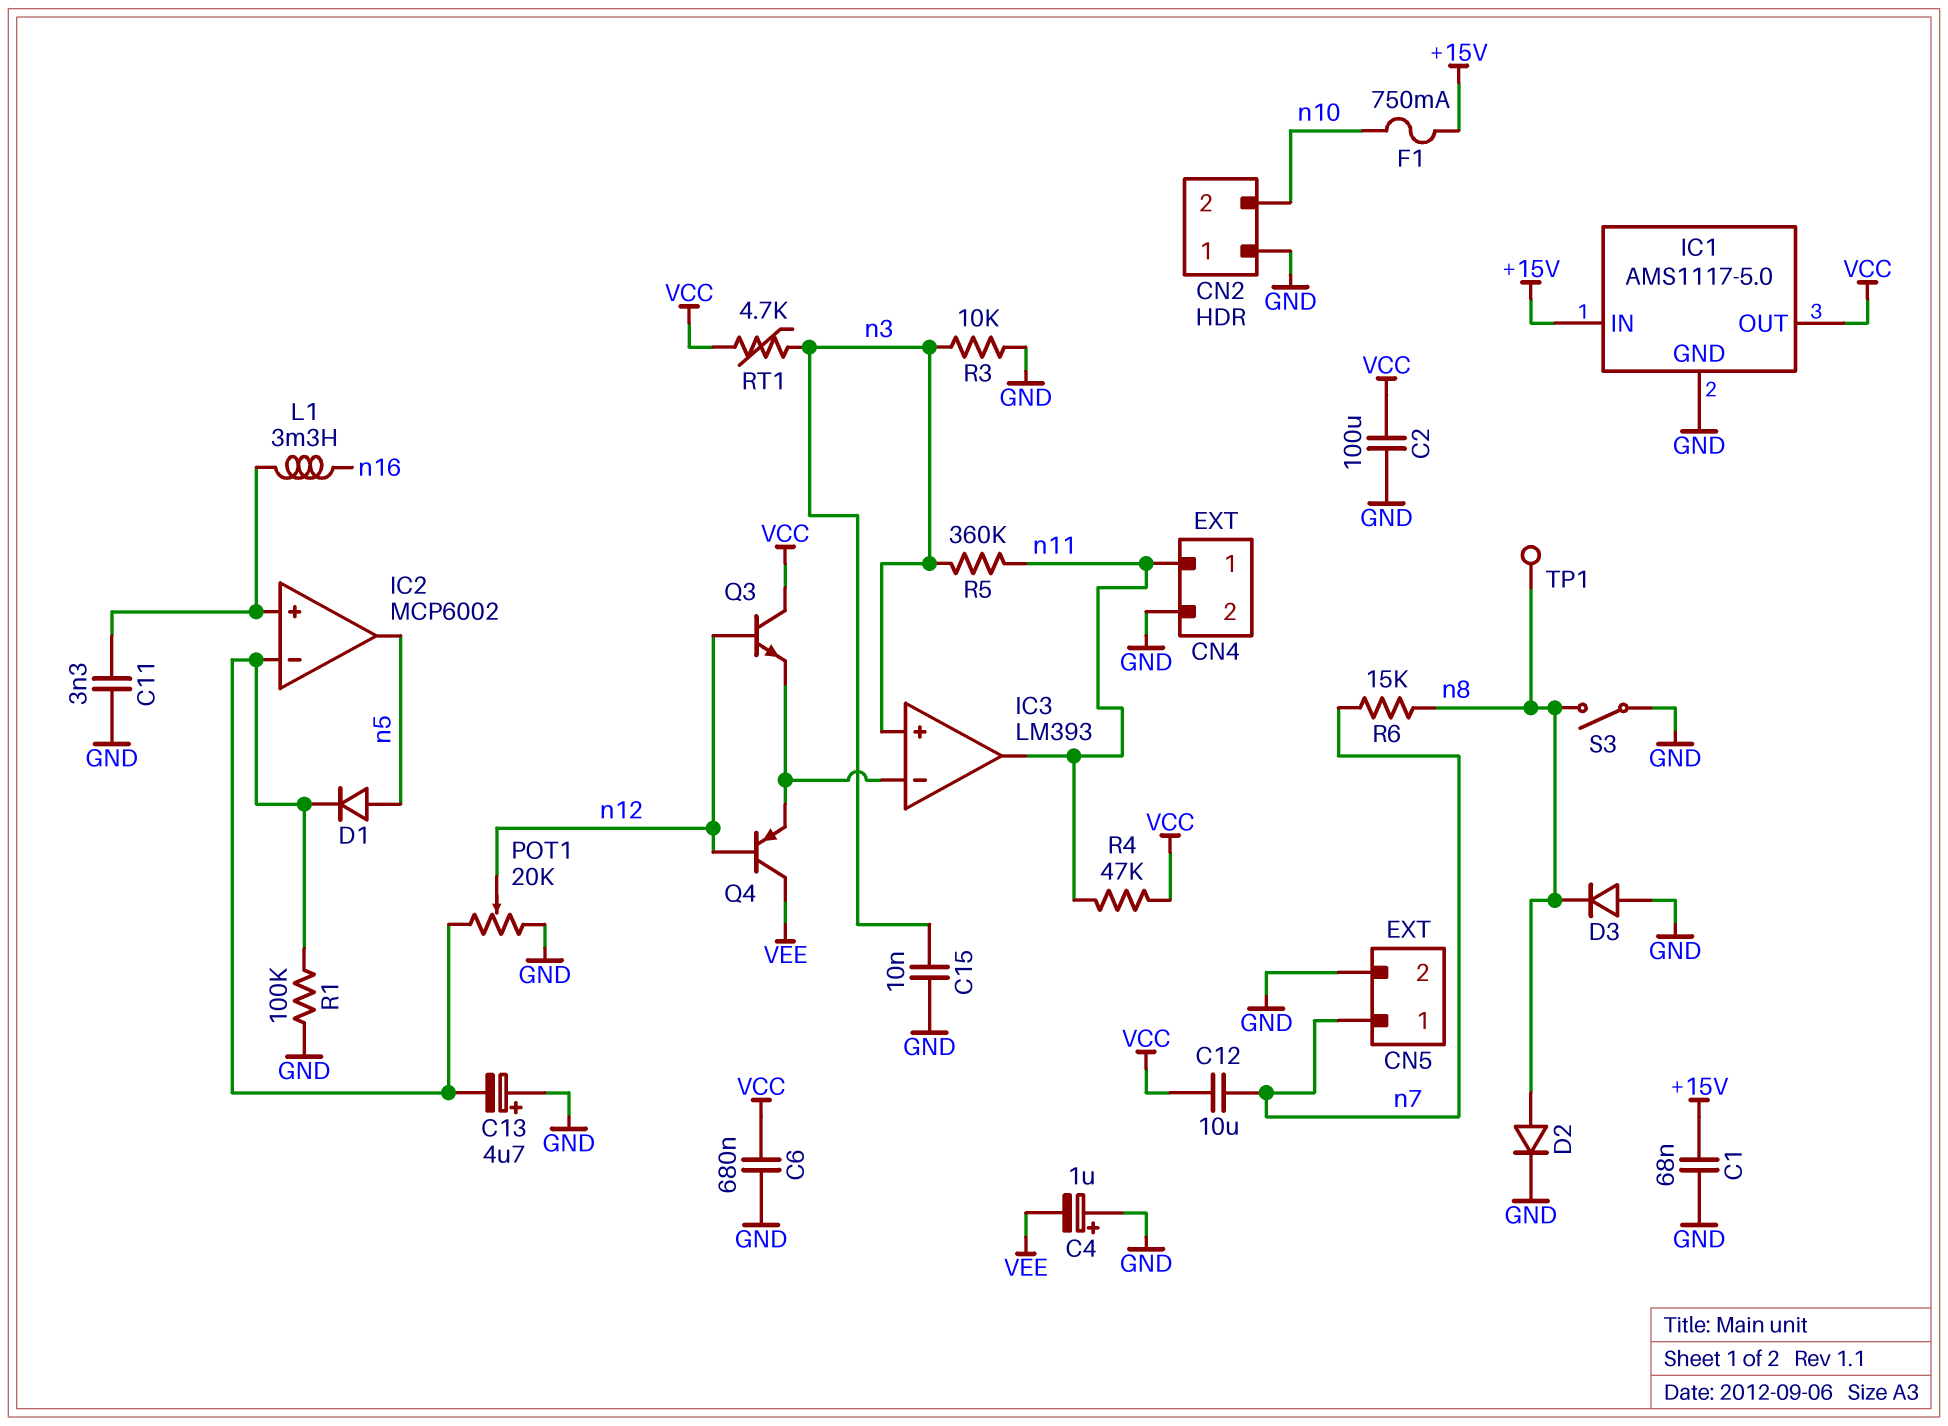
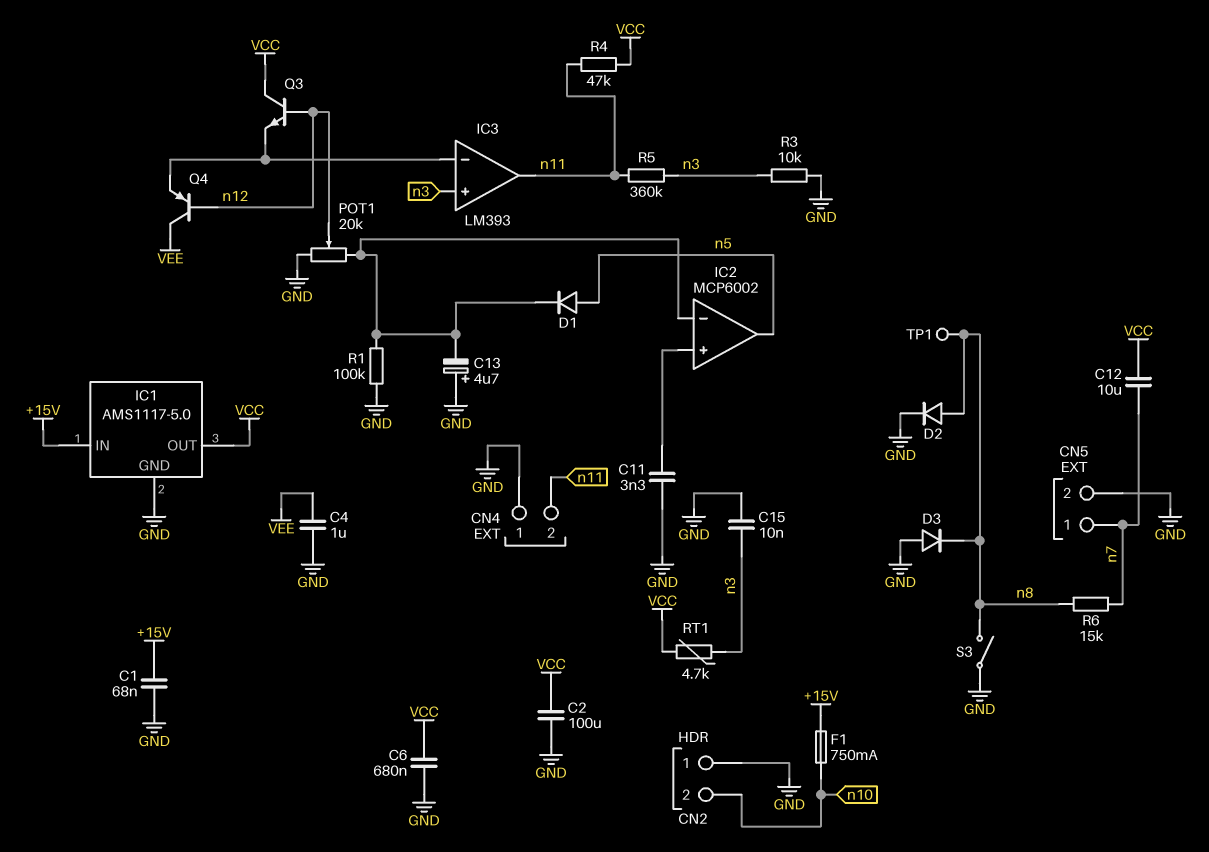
C4: 1uF (plus GND, minus VEE) -> 1uF (GND, VEE)
CN4 pin 1: n11 -> GND
CN4 pin 2: GND -> n11
L1: 3.3mH (IC2/in+, n16) -> none

